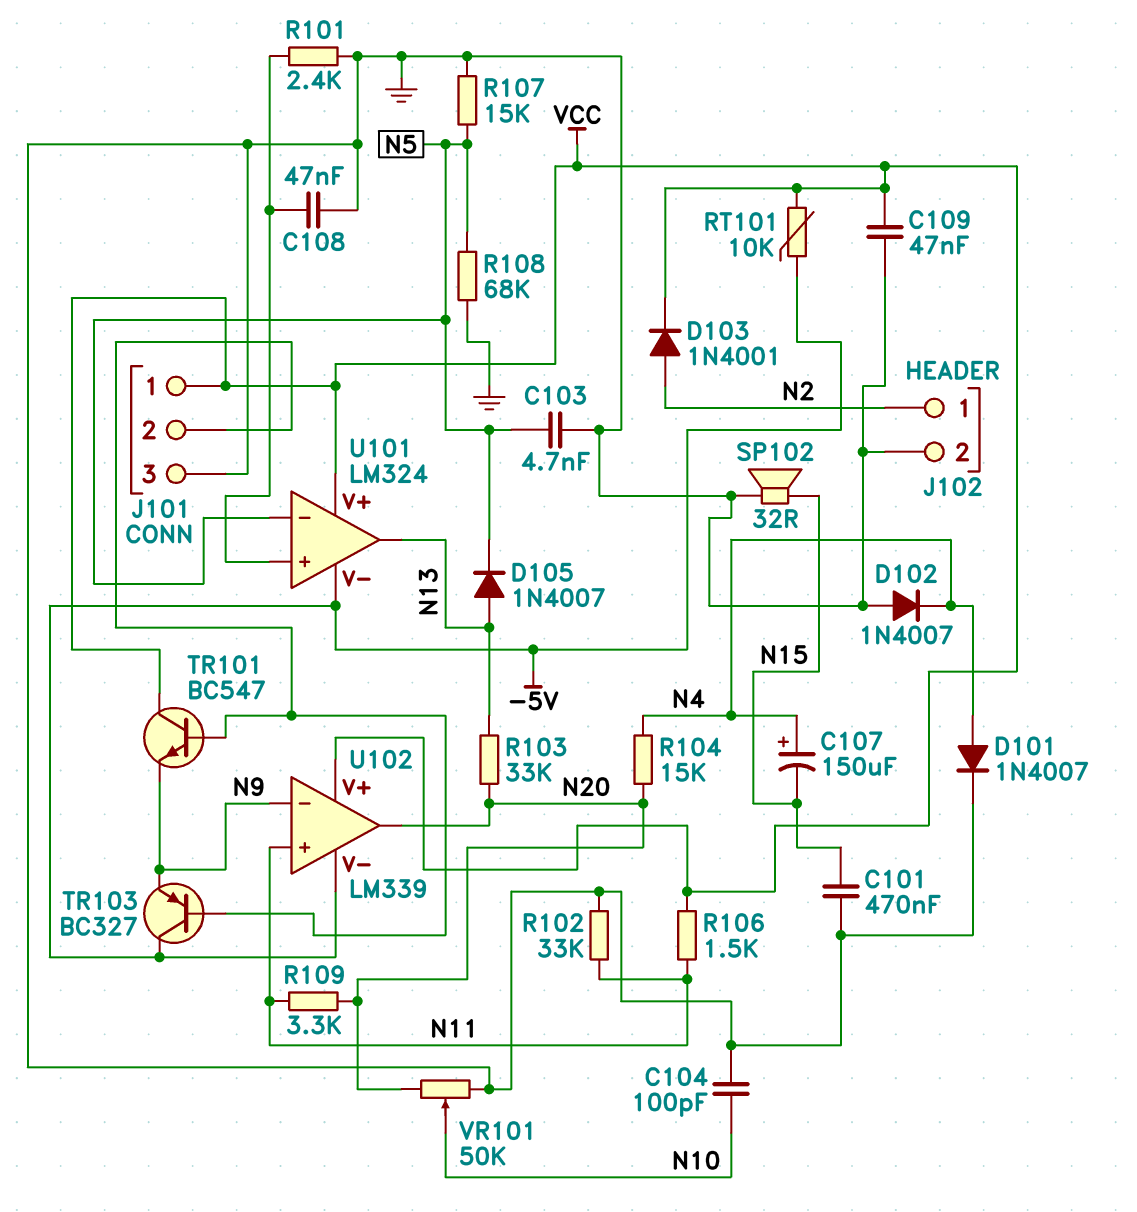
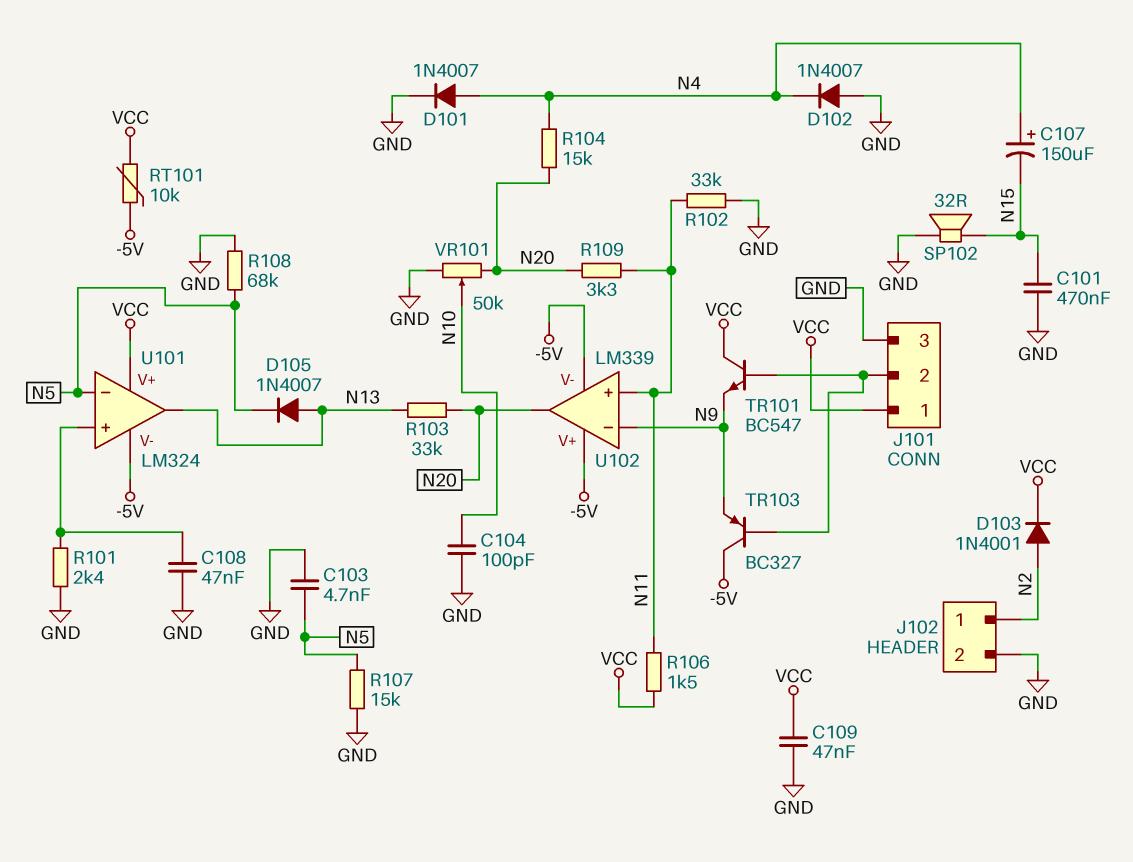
U102 pin V+: VCC -> -5V

